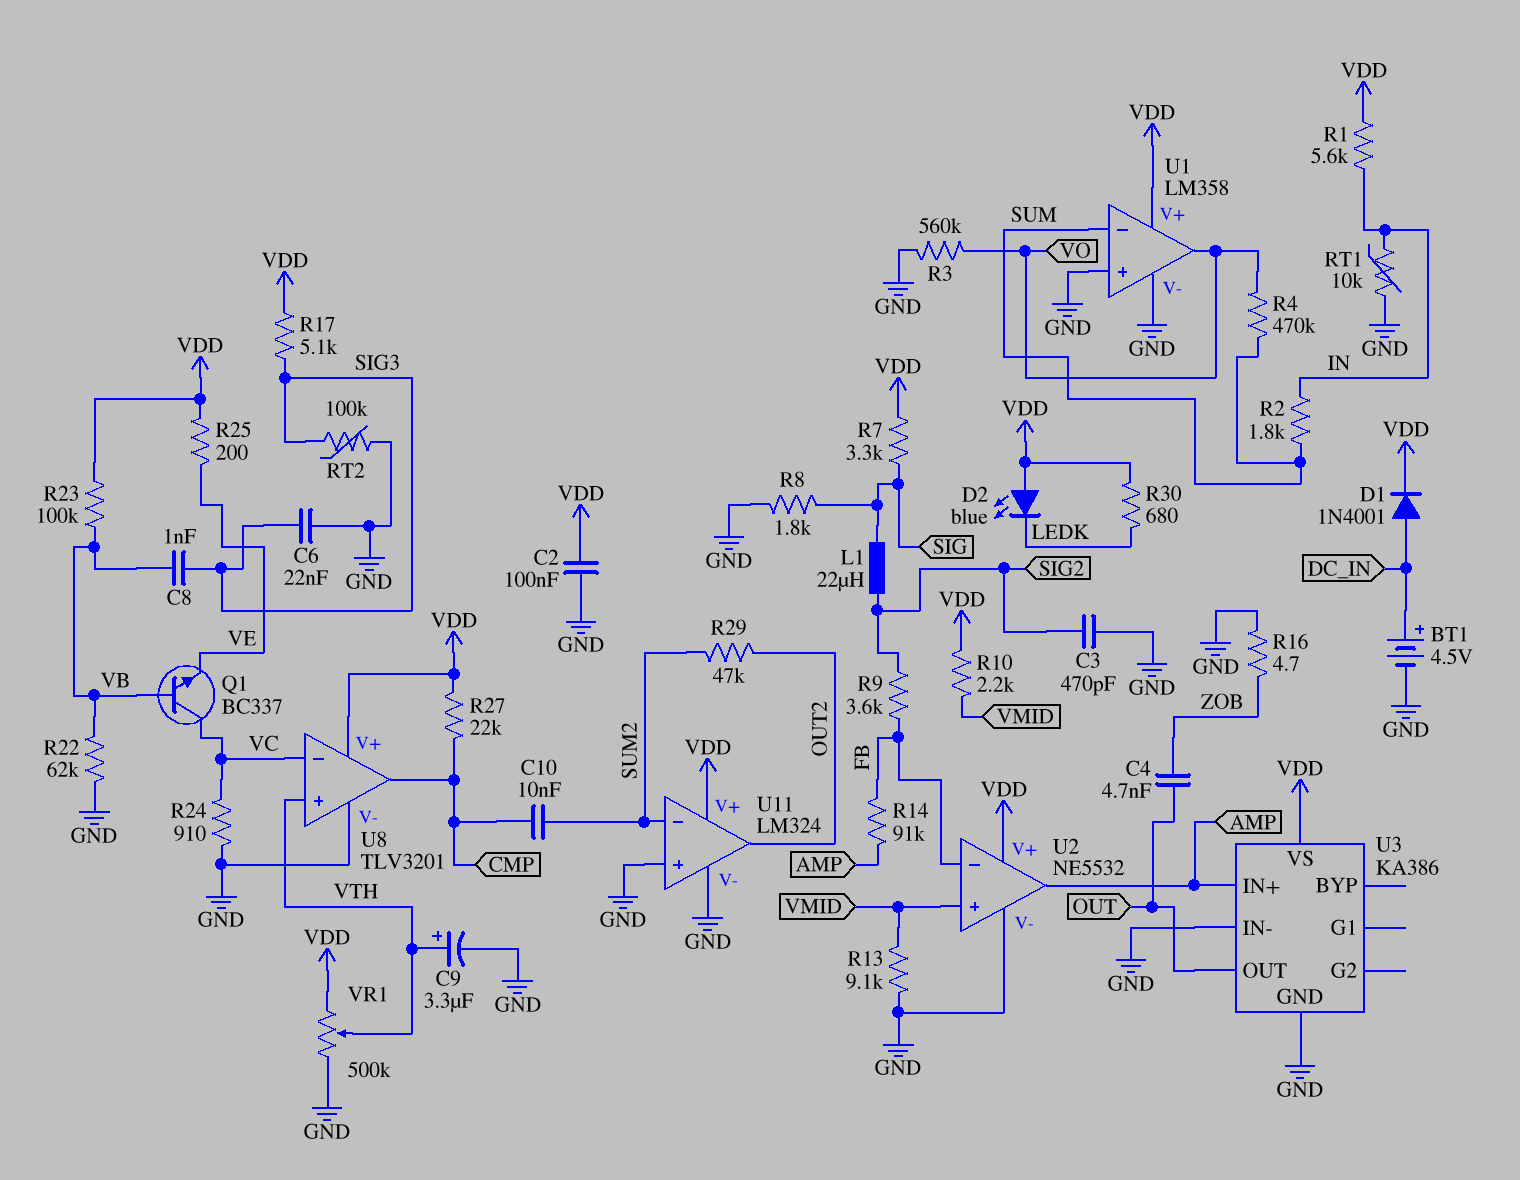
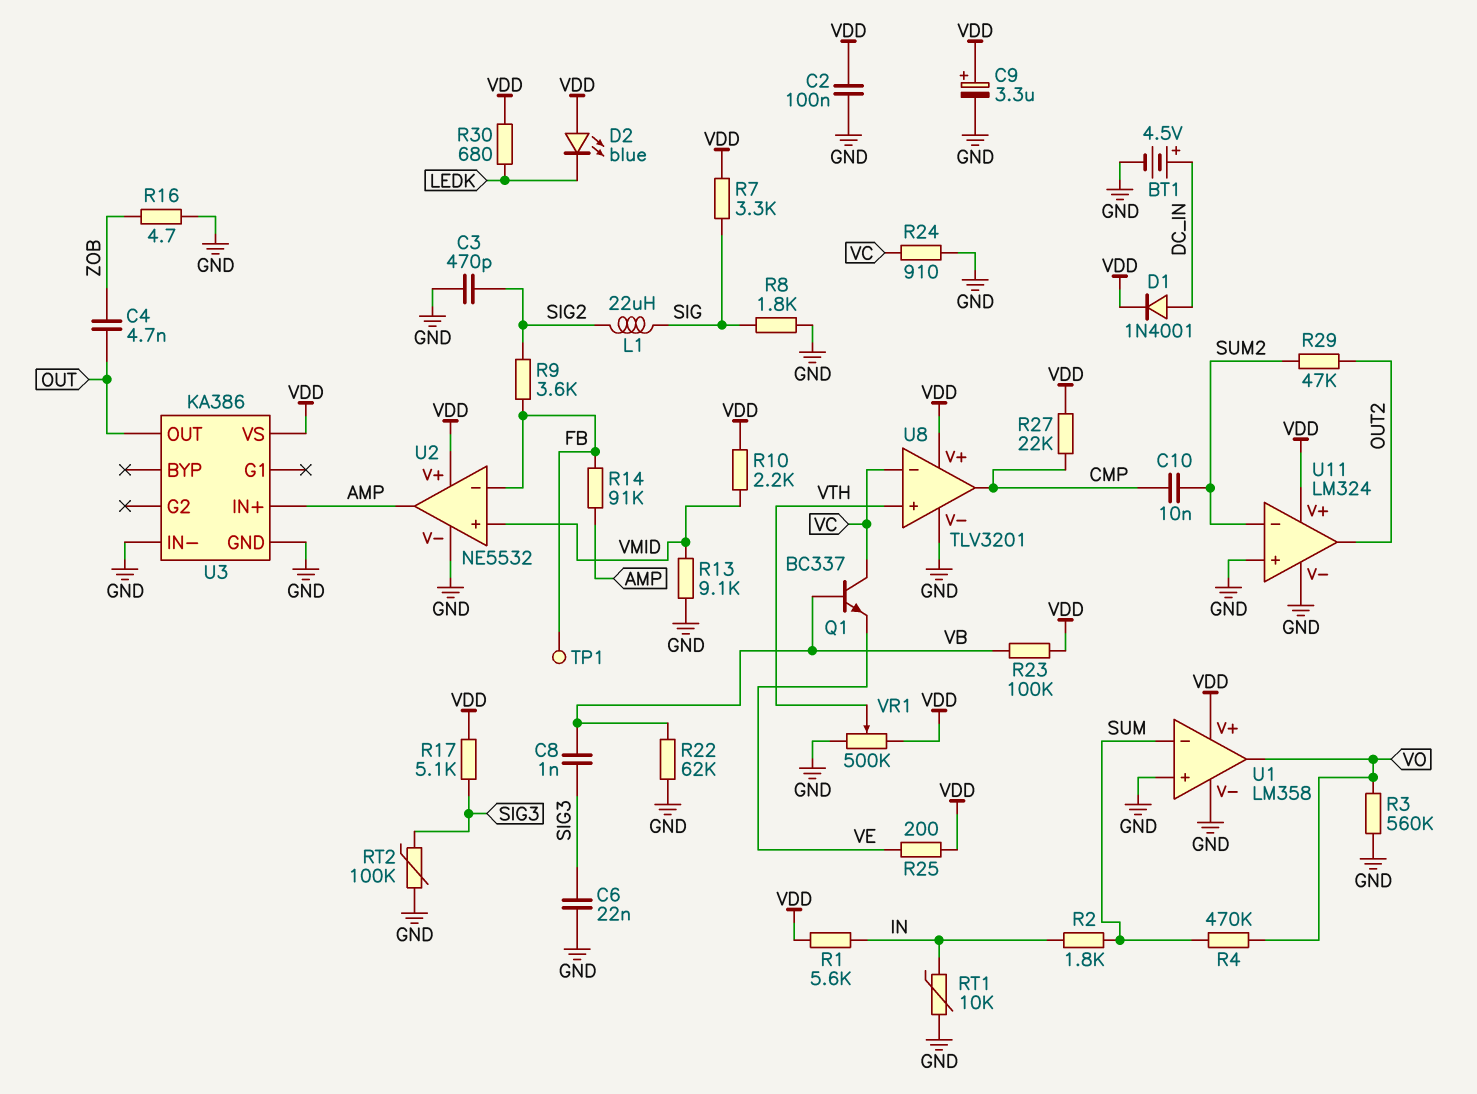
C9: 3.3uF (plus VTH, minus GND) -> 3.3uF (plus VDD, minus GND)
TP1: none -> test point (FB)

